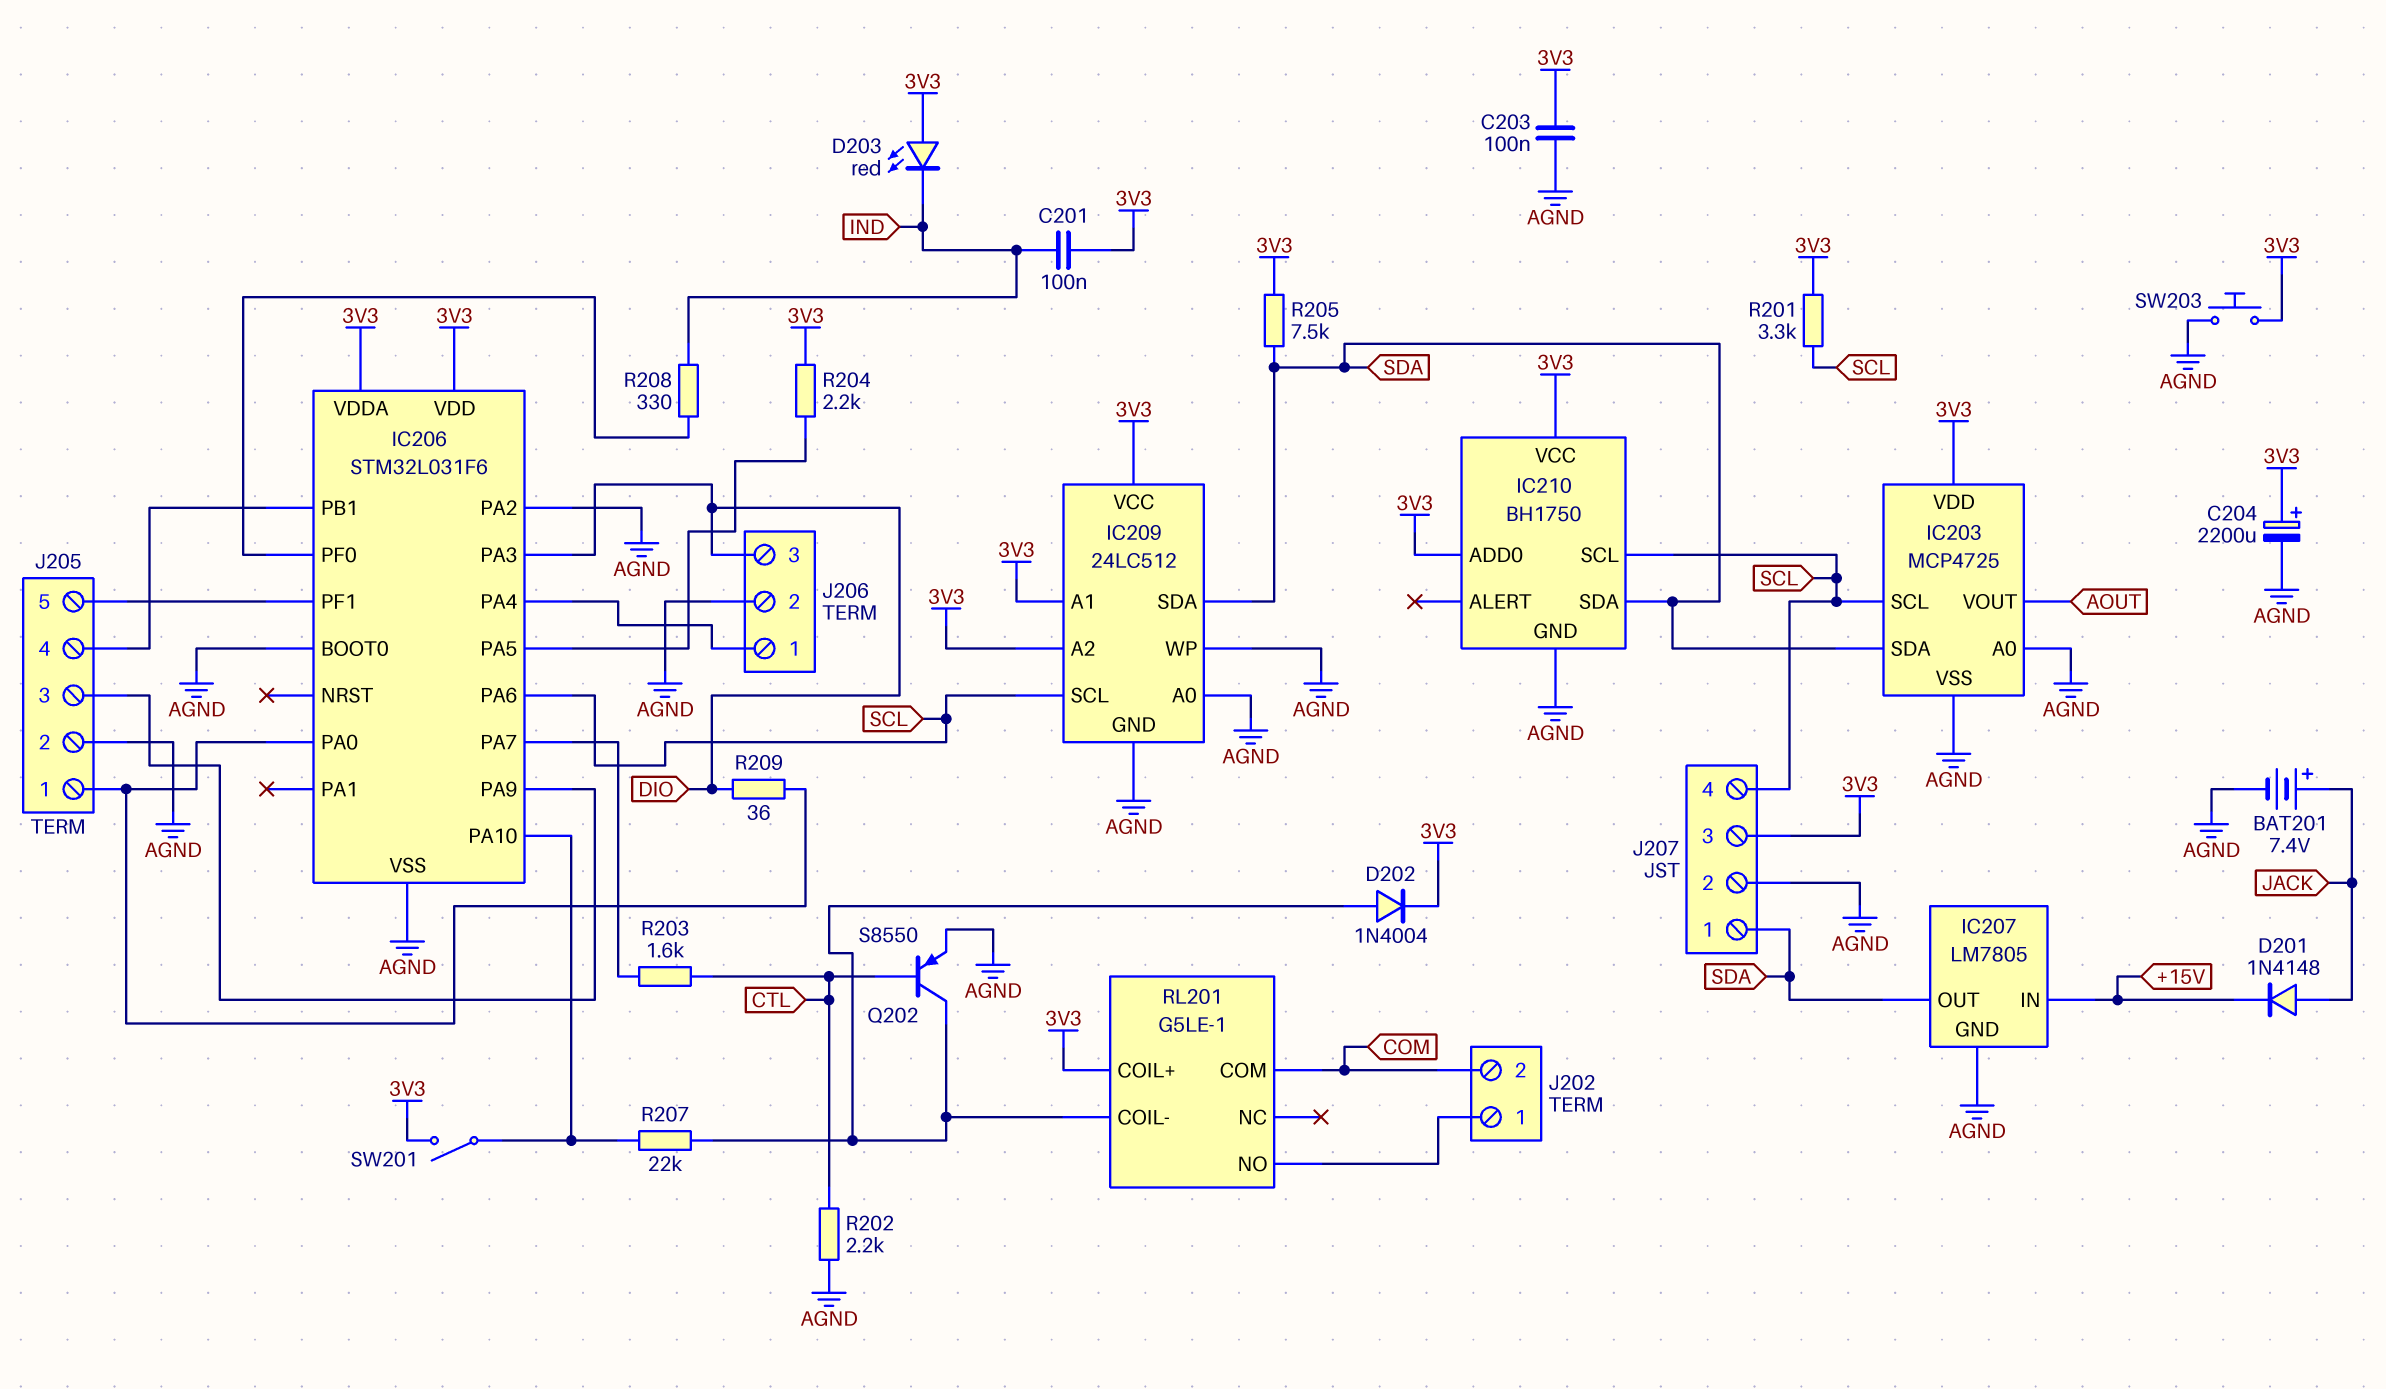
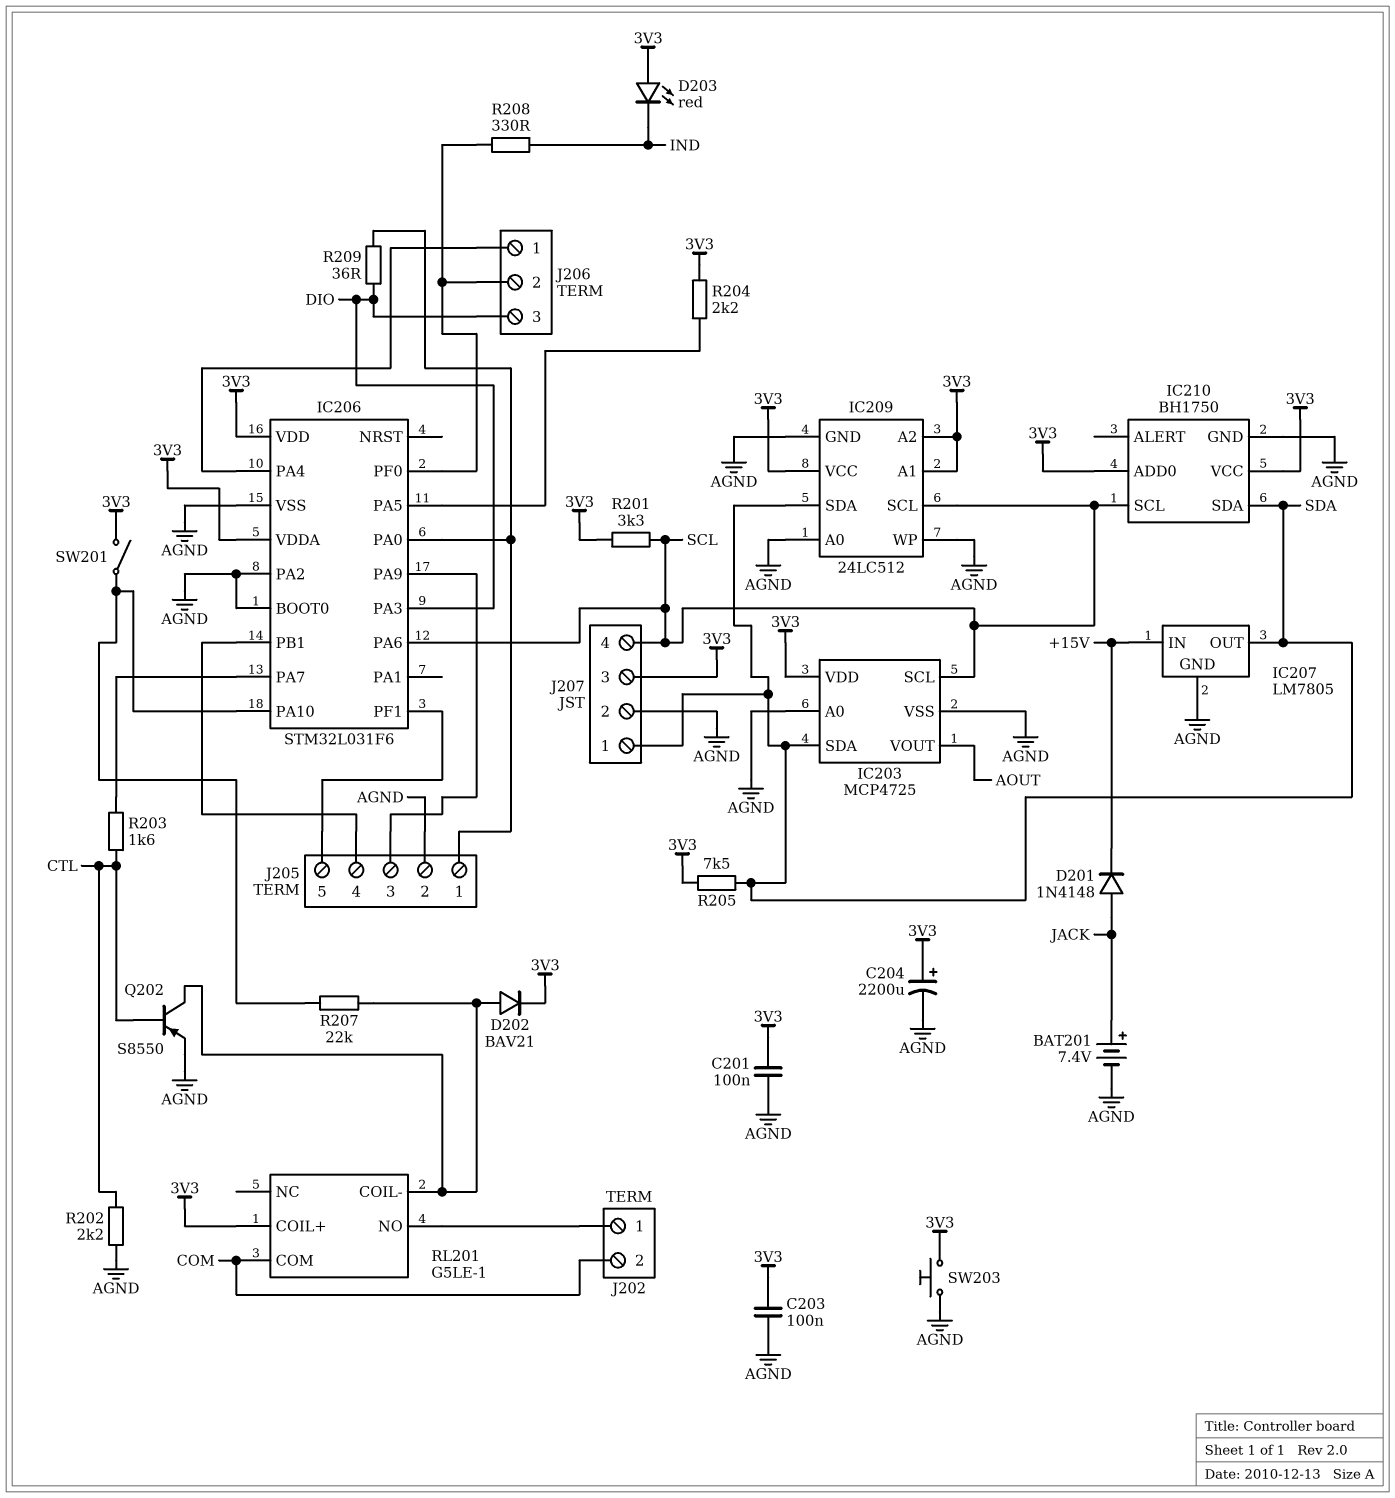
C201: 100nF (3V3, IND) -> 100nF (3V3, AGND)
D202: diode 1N4004 (A RL201/COIL-, K 3V3) -> diode BAV21 (A RL201/COIL-, K 3V3)
J206 pin 2: AGND -> IC206/PF0

